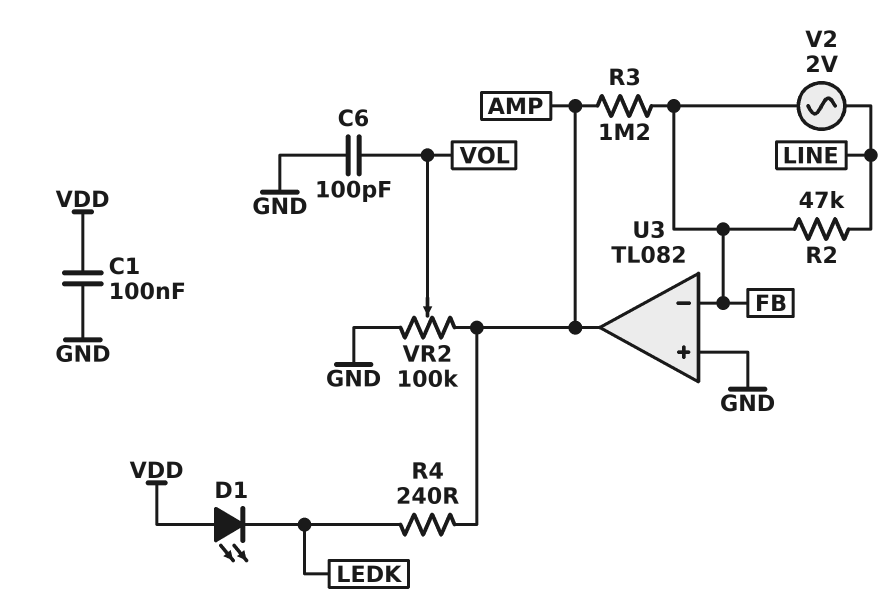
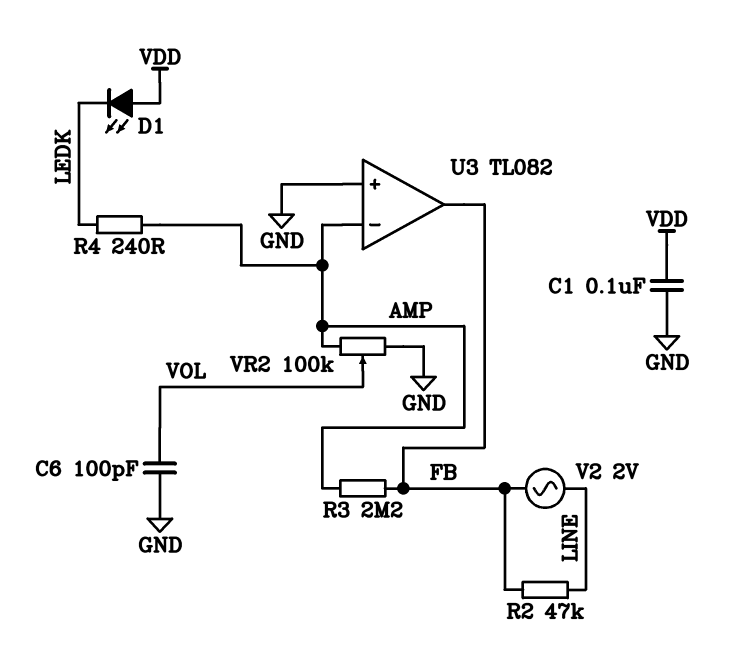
R3: 1.2M (AMP, FB) -> 2.2M (AMP, FB)
U3 pin in-: FB -> AMP
U3 pin out: AMP -> FB

